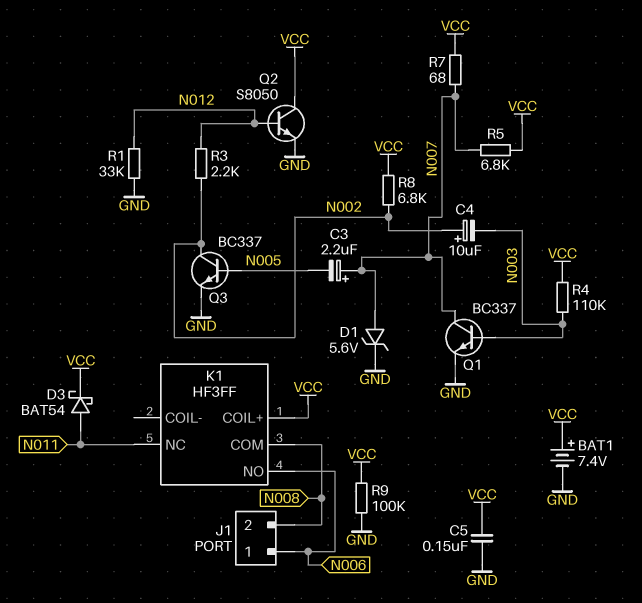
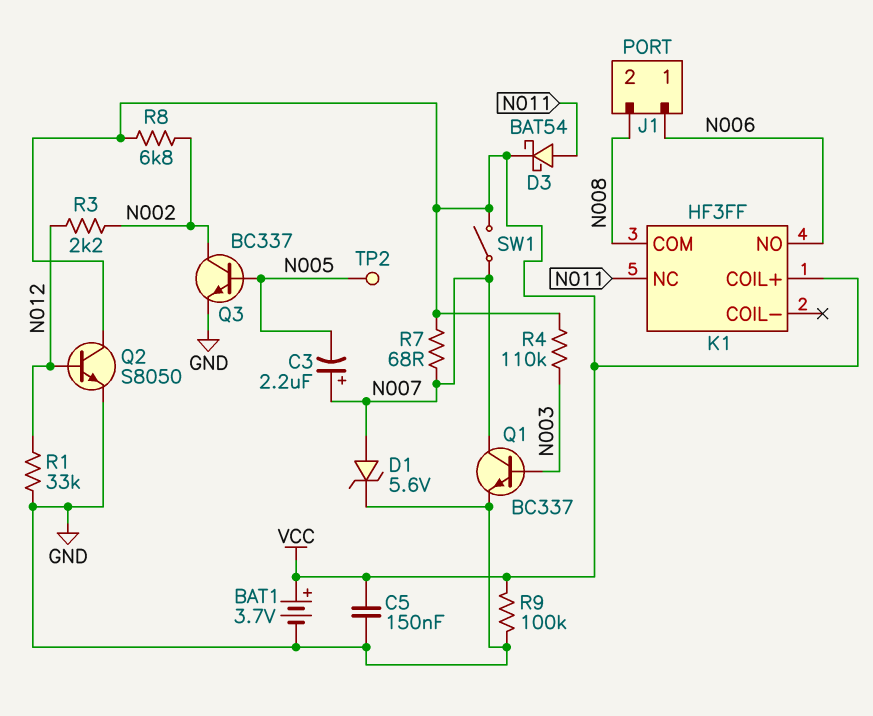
BAT1: 7.4V (plus VCC, minus GND) -> 3.7V (plus VCC, minus GND)
C4: 10uF (plus N002, minus N003) -> none
R5: 6.8k (N007, VCC) -> none
SW1: none -> switch (N007, VCC)
TP2: none -> test point (N005)

